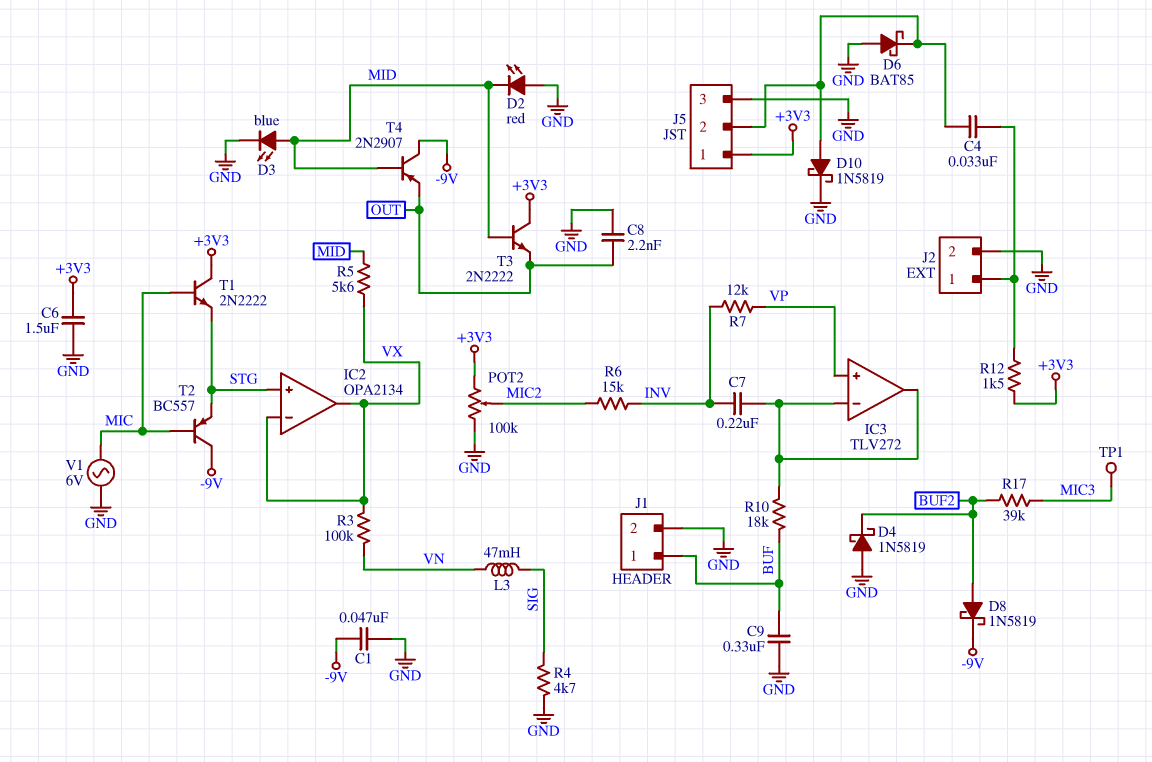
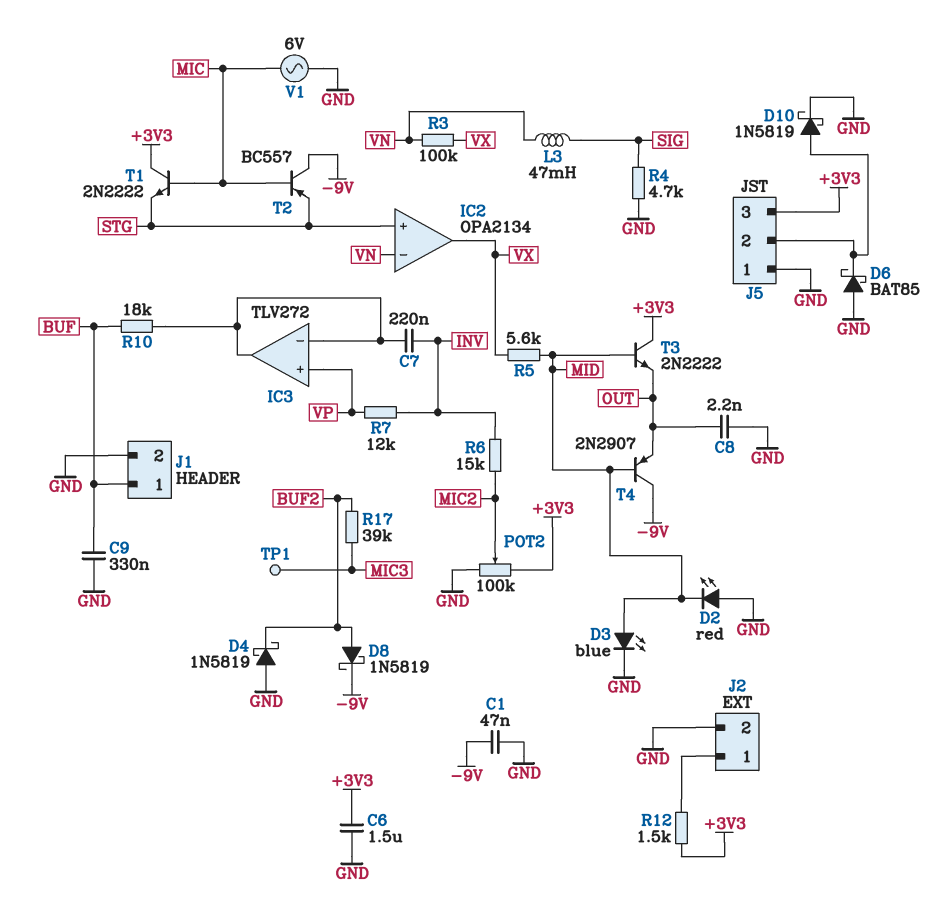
C4: 33nF (J2/1, J5/2) -> none
IC2 pin in-: VX -> VN
J5 pin 1: +3V3 -> GND
J5 pin 3: GND -> +3V3

